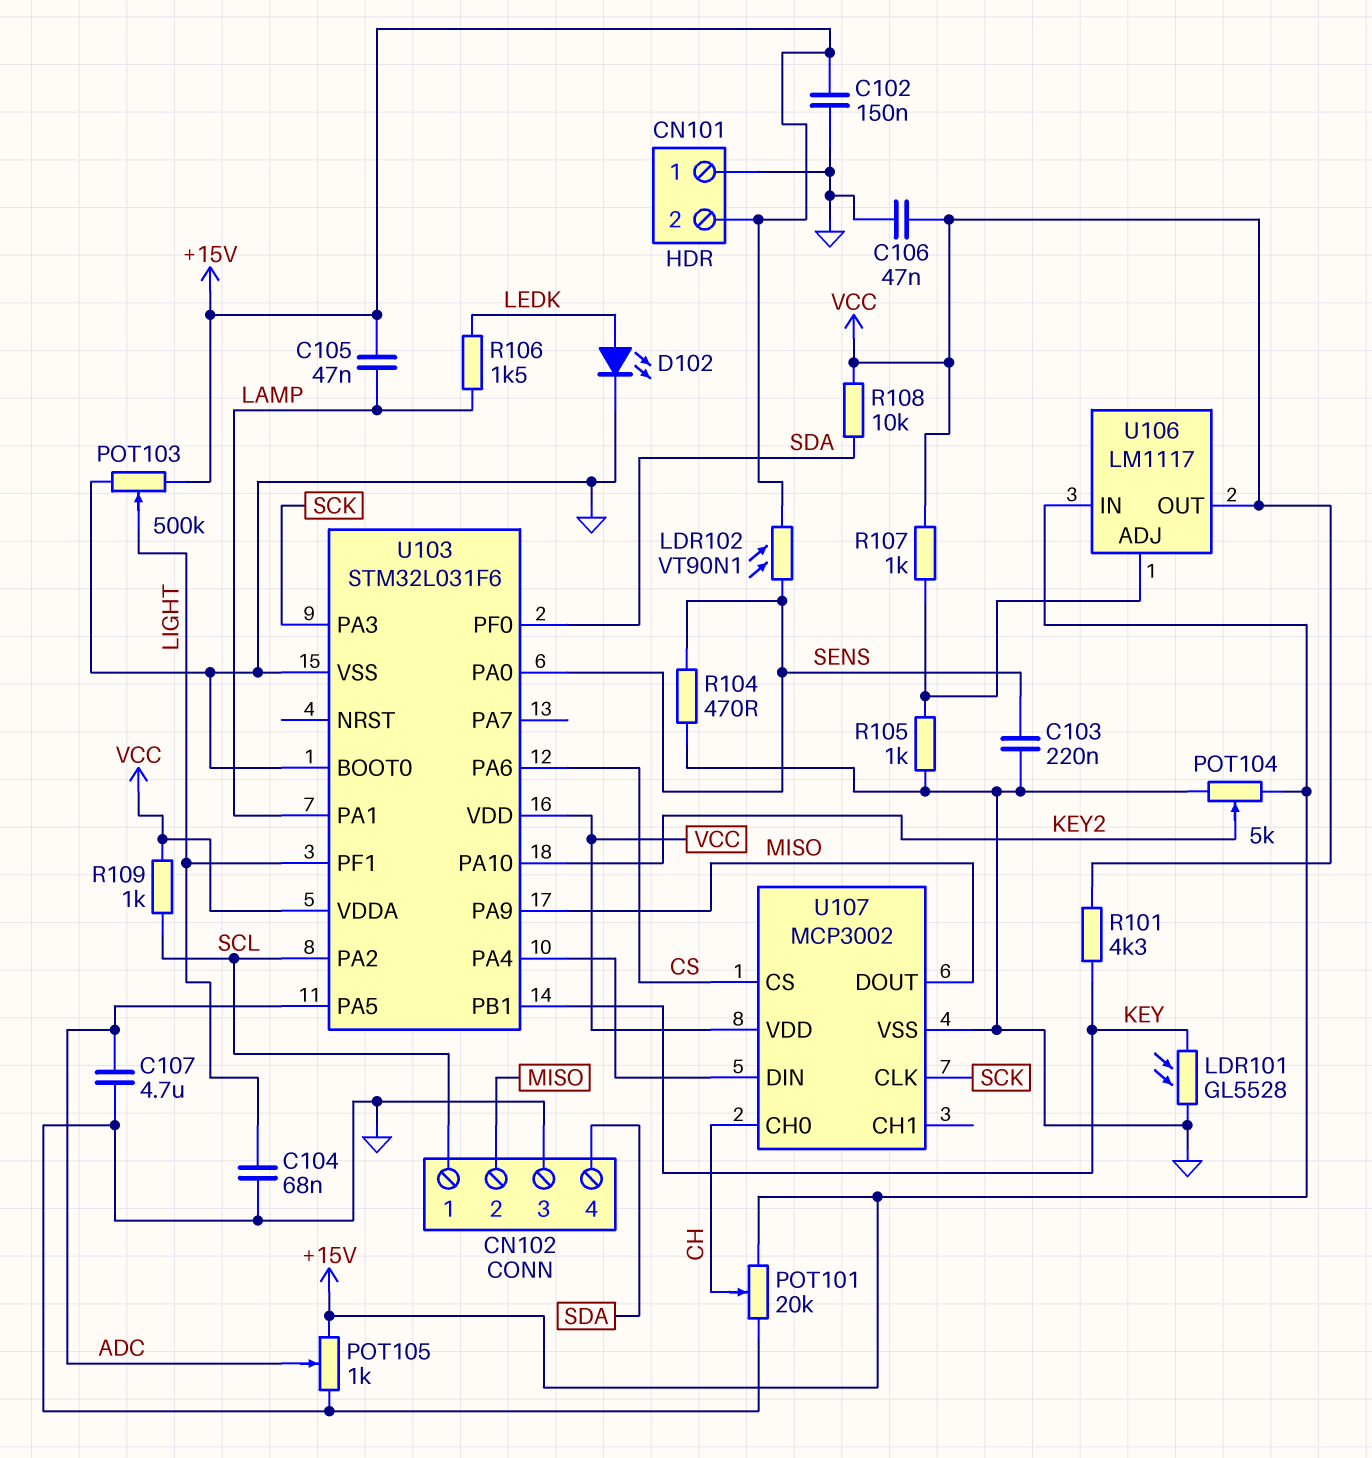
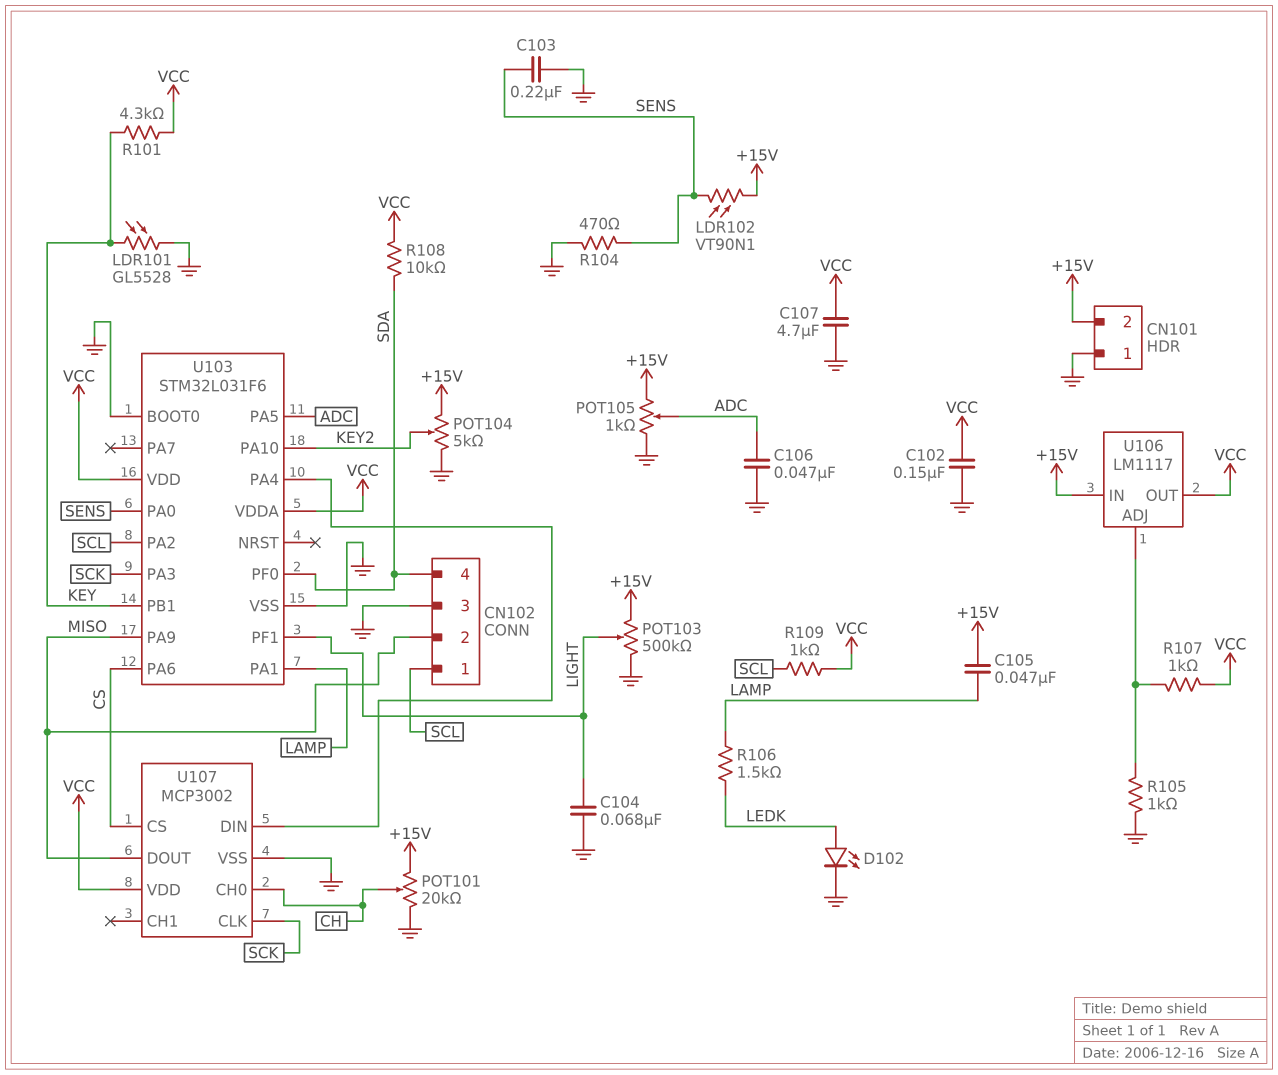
C102: 150nF (+15V, GND) -> 150nF (GND, VCC)
C106: 47nF (GND, VCC) -> 47nF (ADC, GND)
C107: 4.7uF (ADC, GND) -> 4.7uF (GND, VCC)

